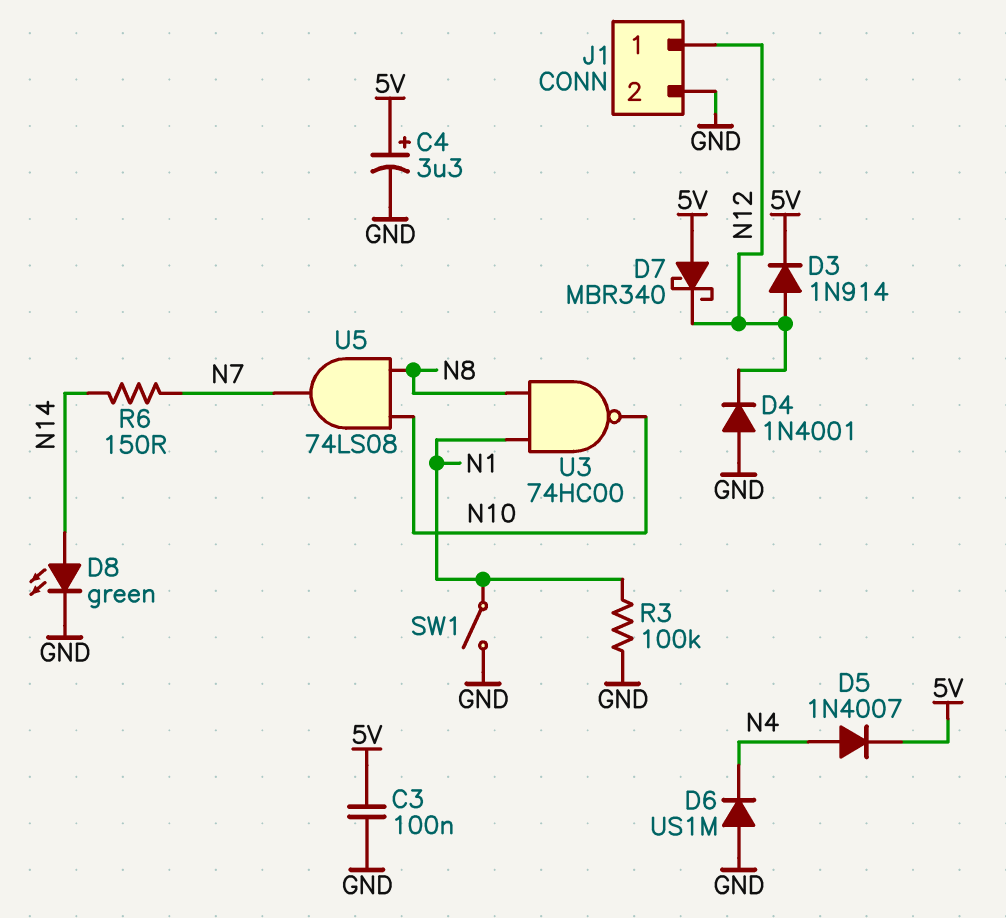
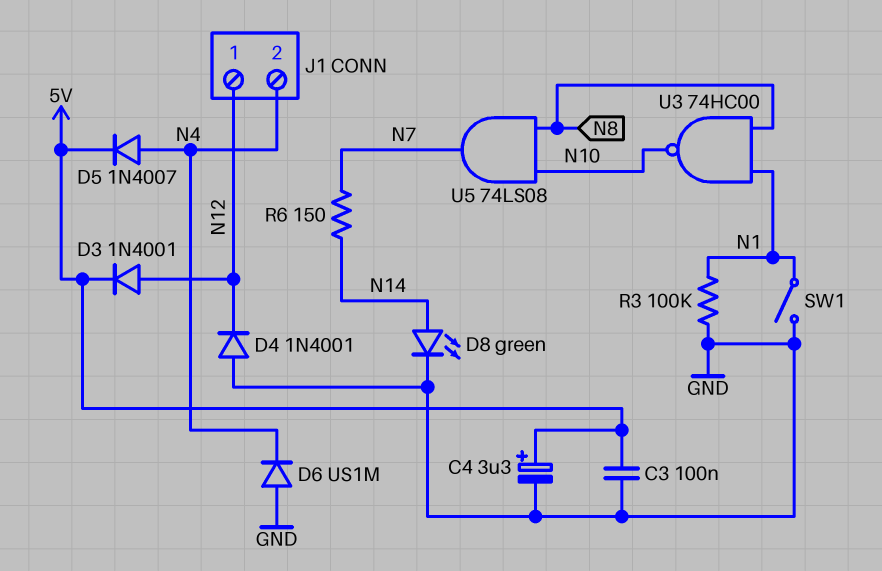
D3: diode 1N914 (A N12, K 5V) -> diode 1N4001 (A N12, K 5V)
D7: schottky MBR340 (A 5V, K N12) -> none
J1 pin 2: GND -> N4

